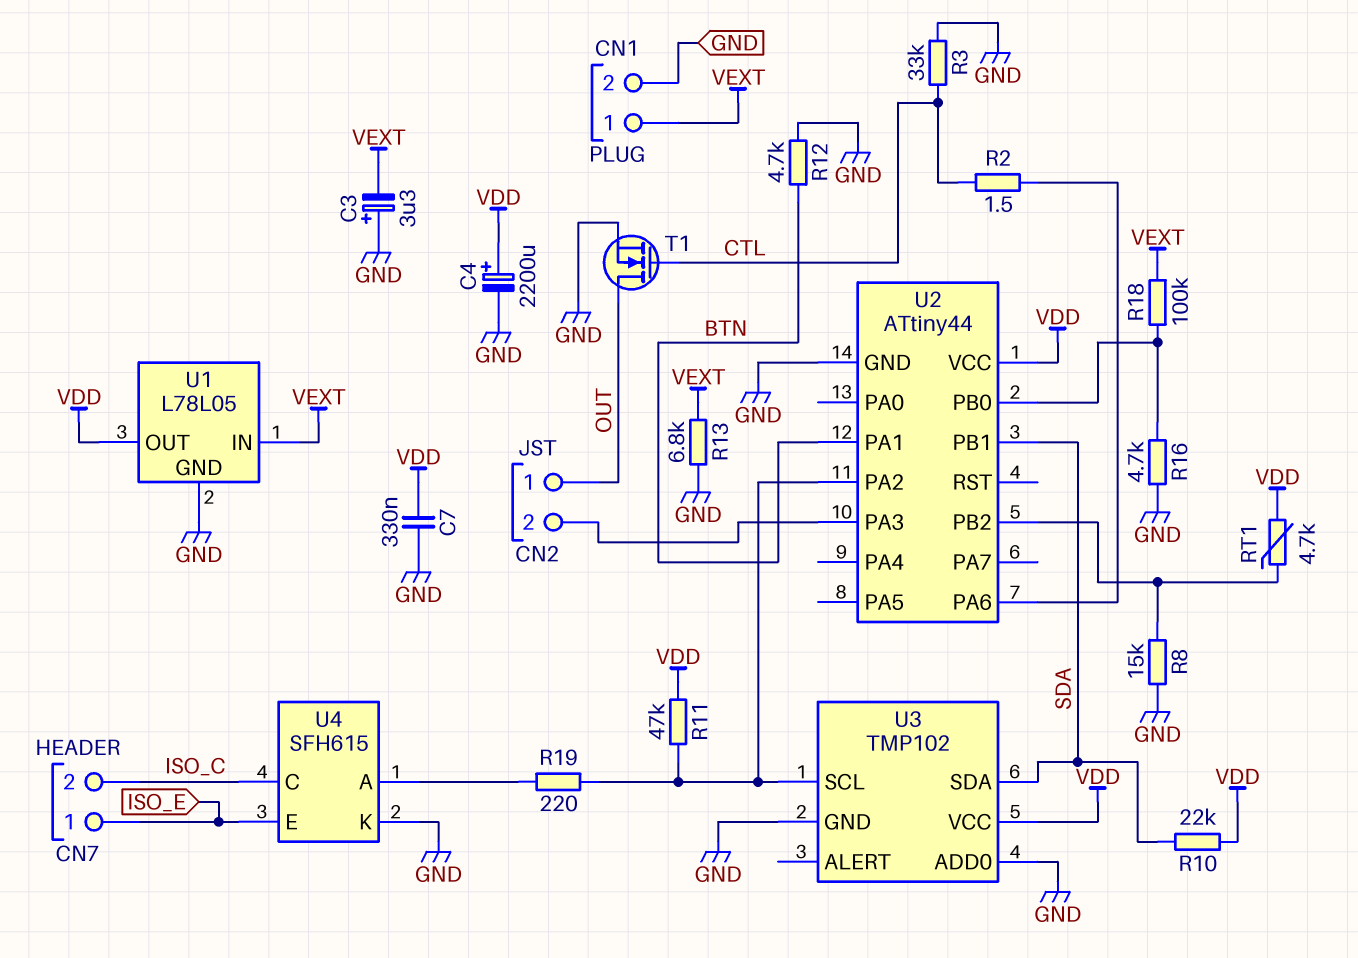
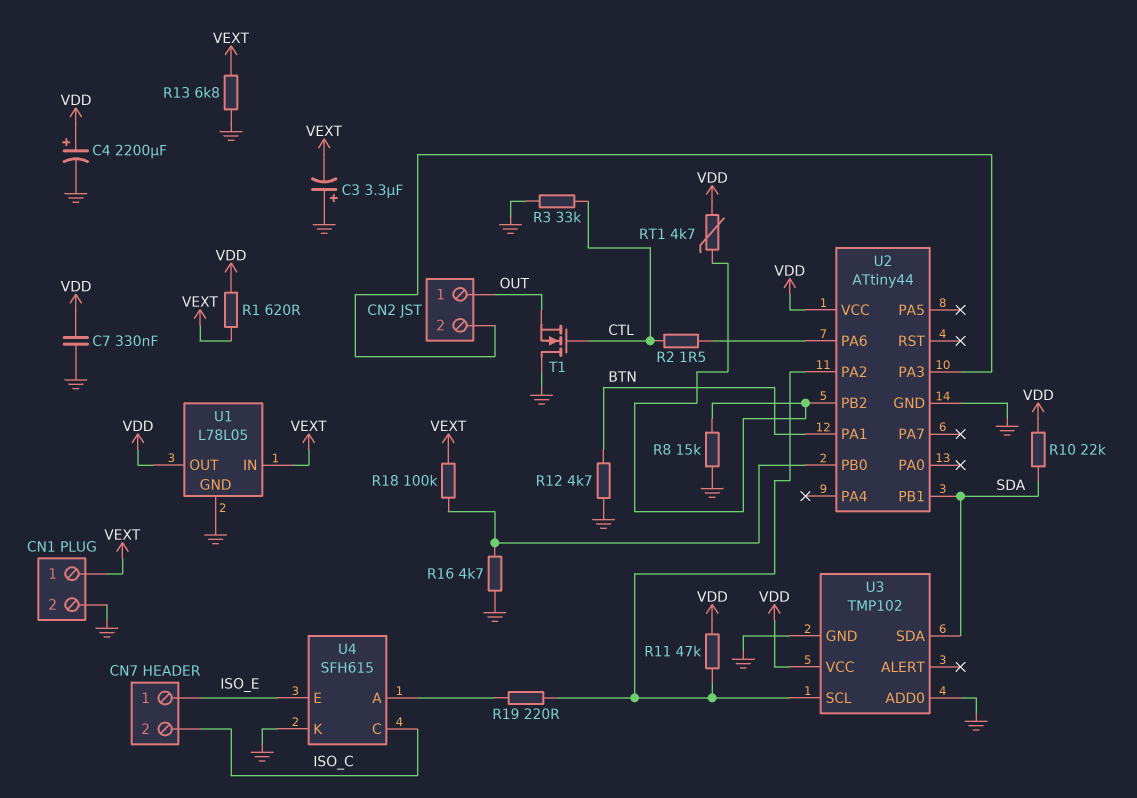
R1: none -> 620 (VDD, VEXT)
T1: NMOS (G CTL, D OUT, S GND) -> NMOS (G CTL, D GND, S OUT)

